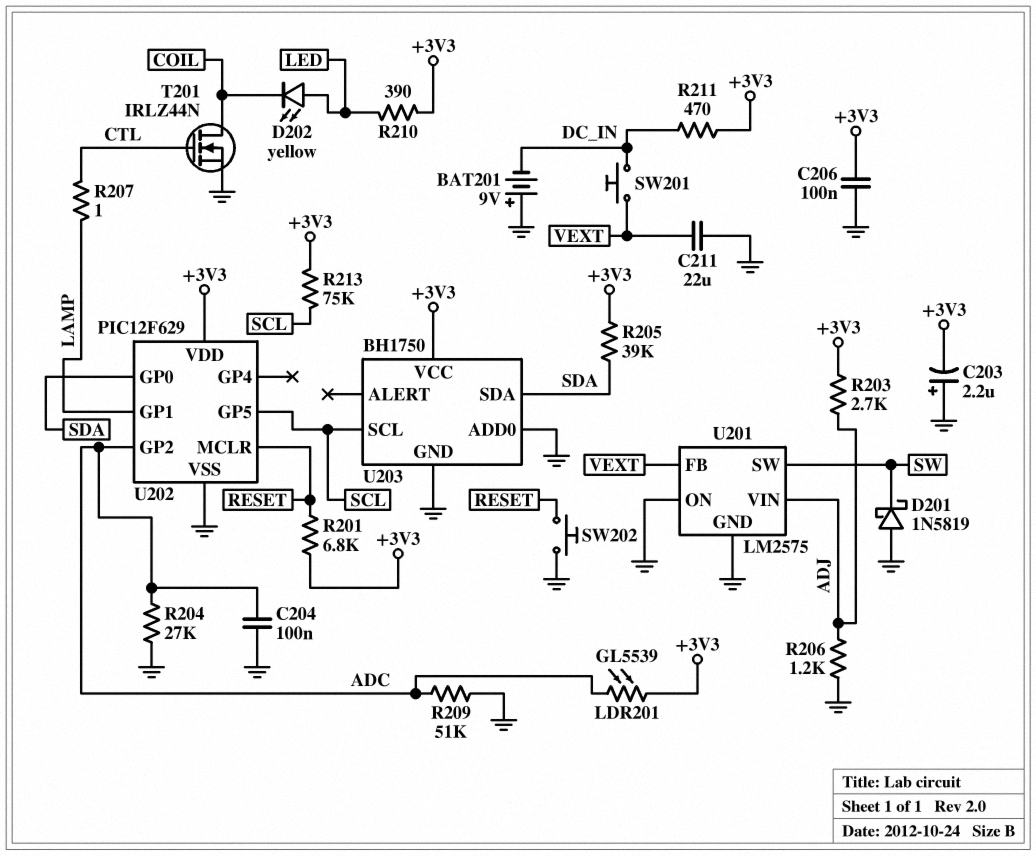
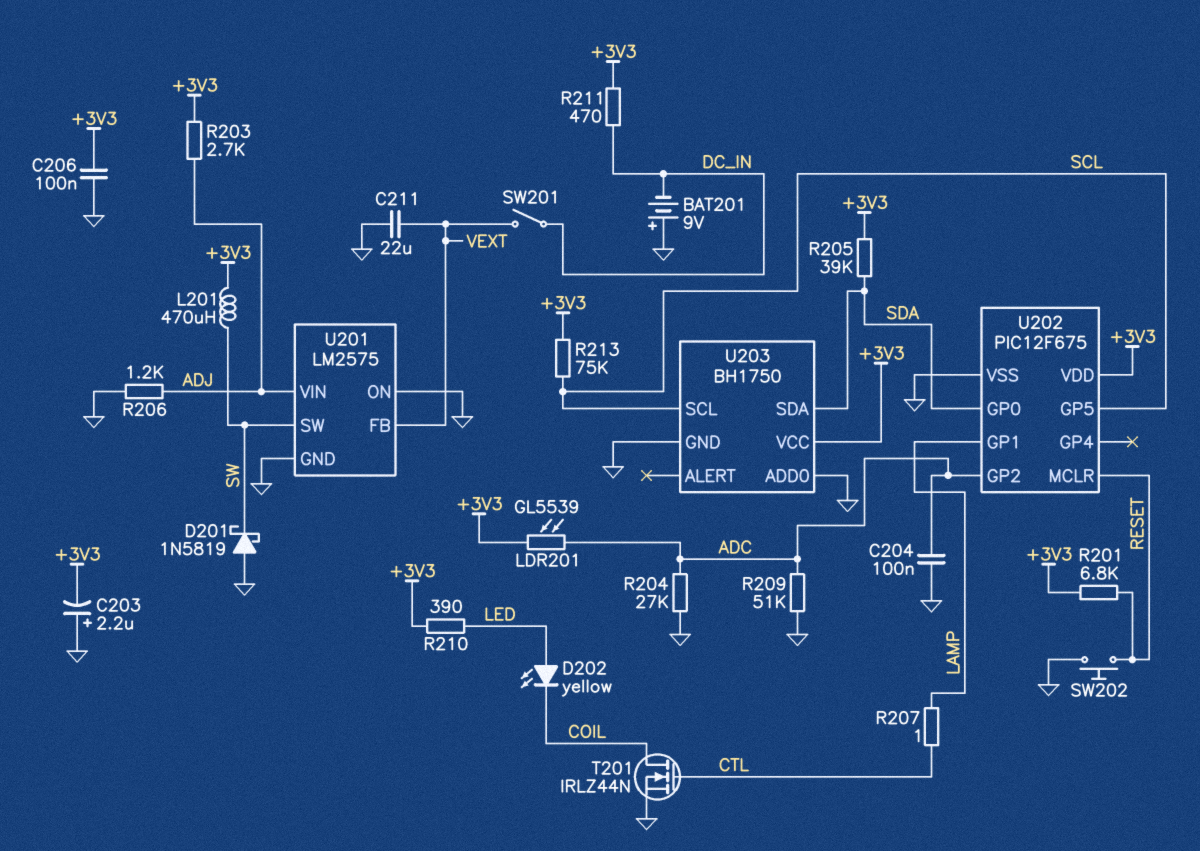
L201: none -> 470uH (+3V3, SW)
SW201: button (DC_IN, VEXT) -> switch (DC_IN, VEXT)
U202: PIC12F629 -> PIC12F675

